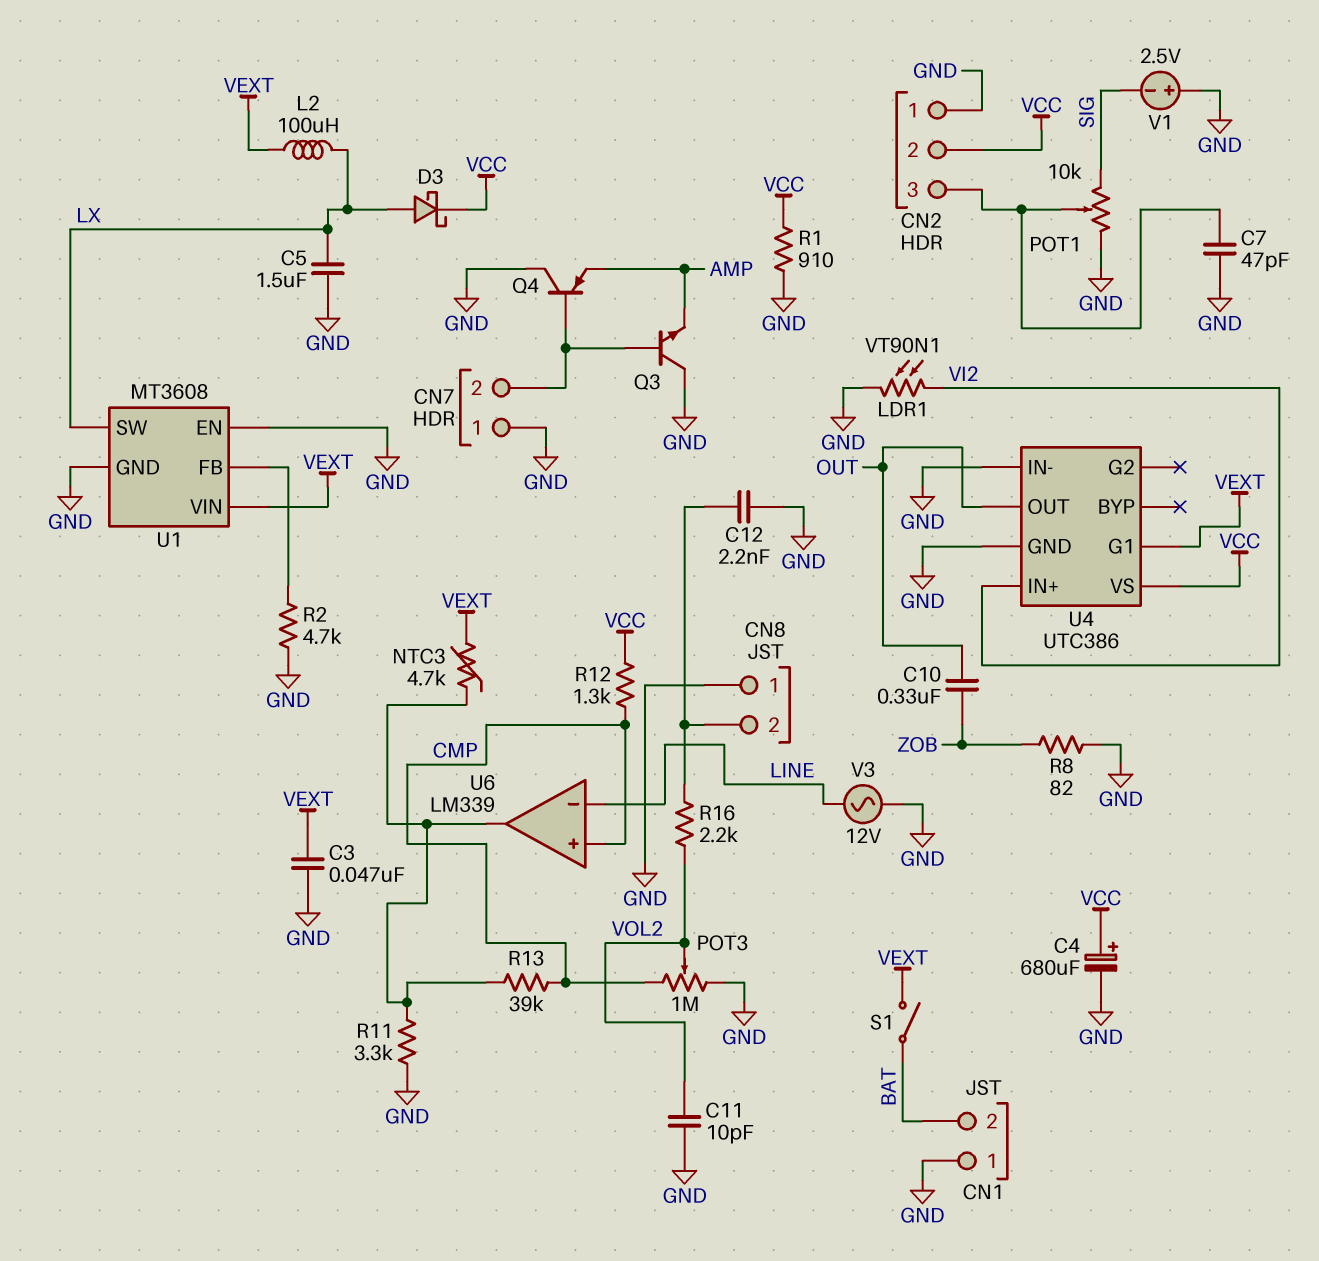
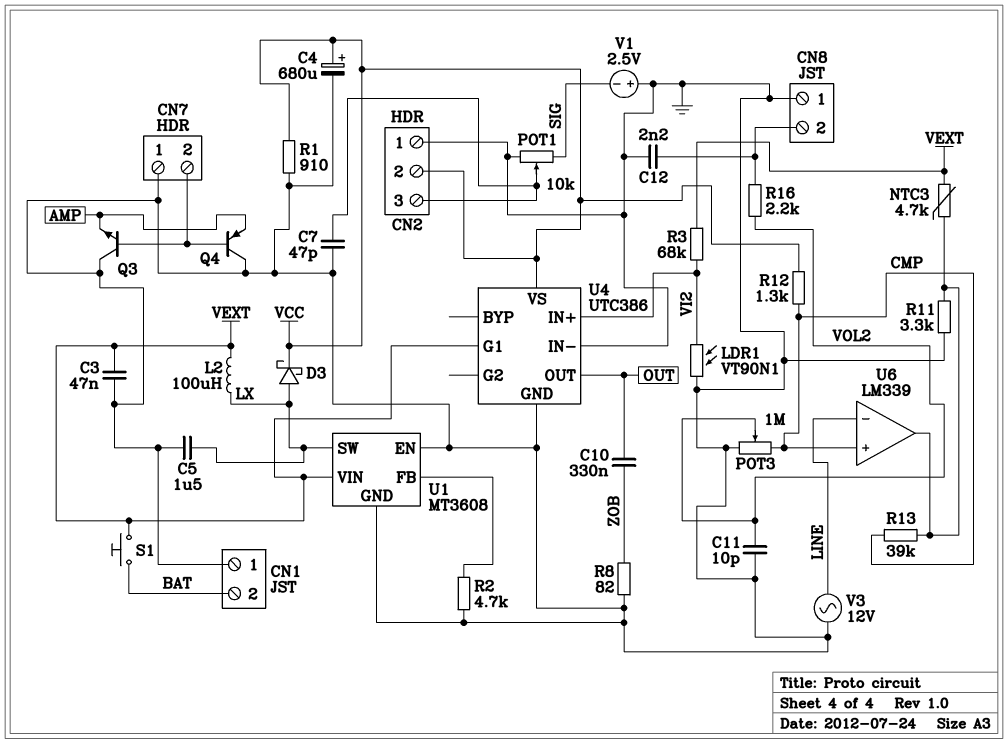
R3: none -> 68k (VEXT, VI2)
S1: switch (BAT, VEXT) -> button (BAT, VEXT)

